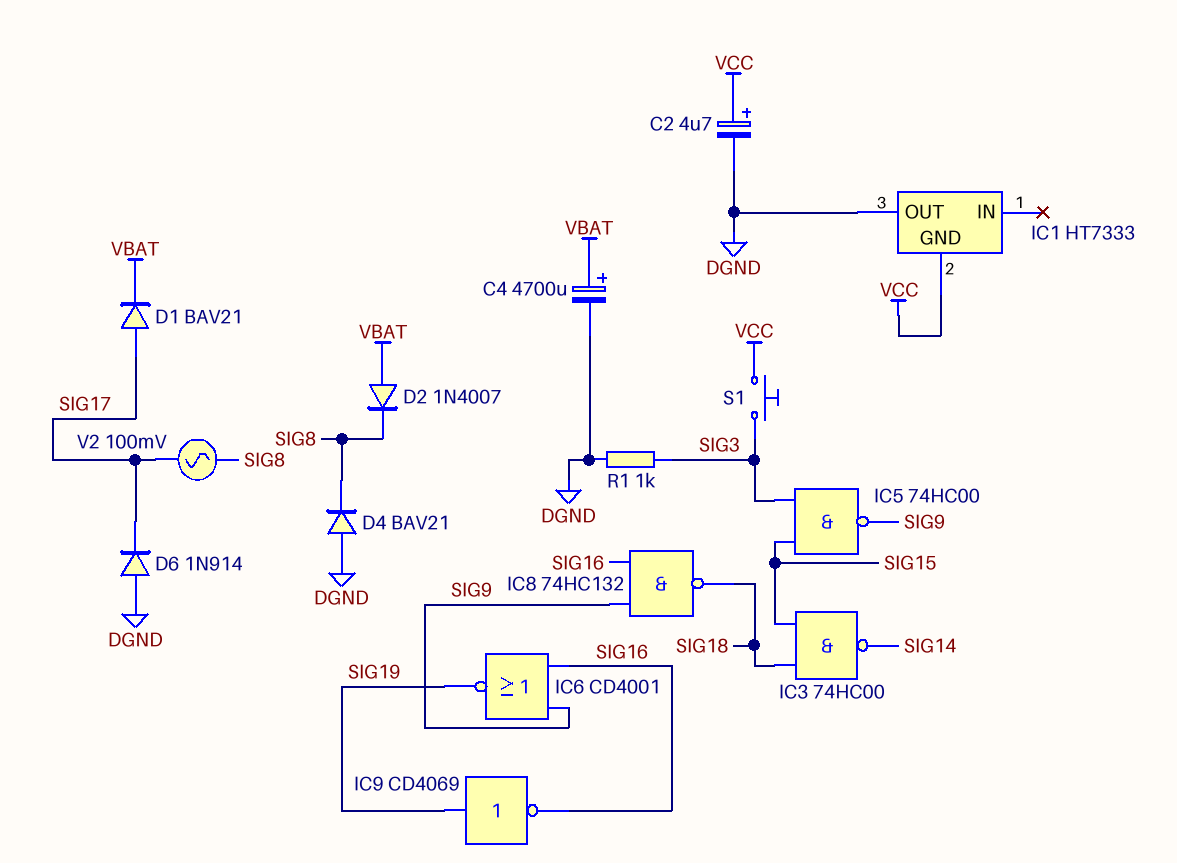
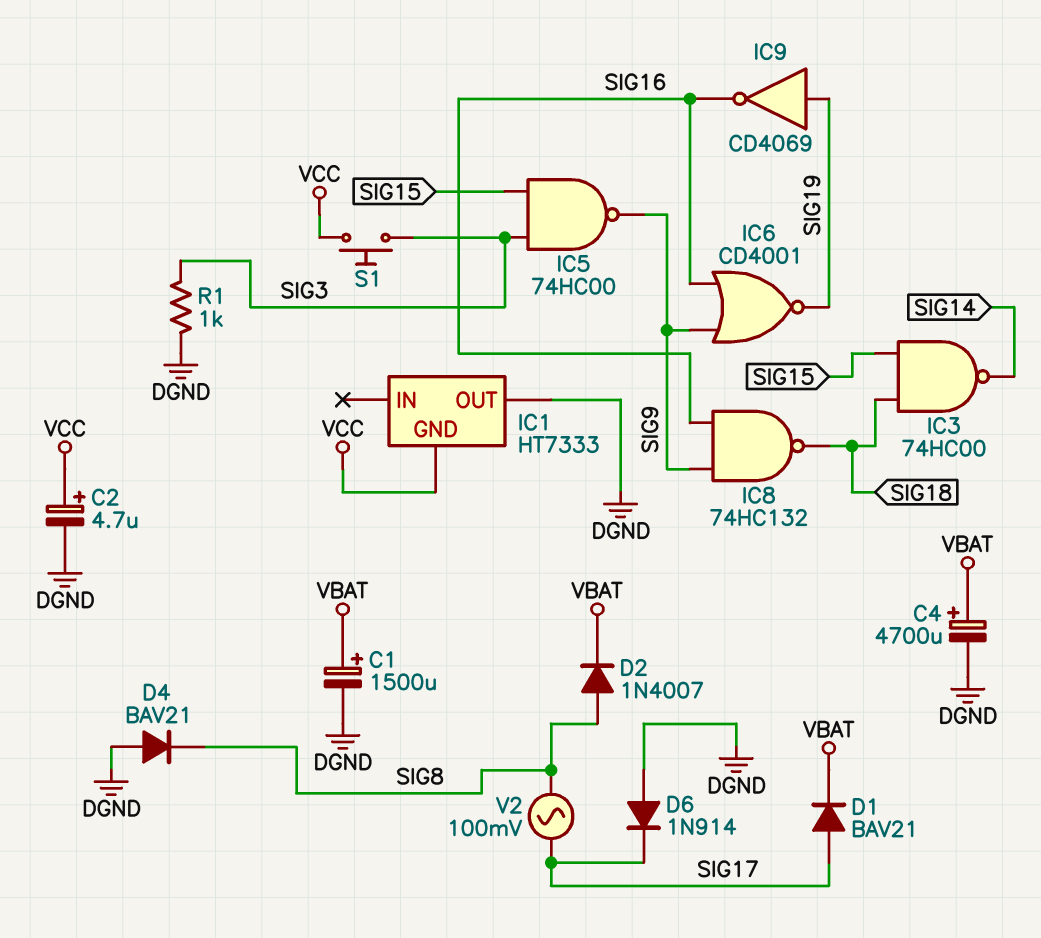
C1: none -> 1500uF (plus VBAT, minus DGND)
D2: diode 1N4007 (A VBAT, K SIG8) -> diode 1N4007 (A SIG8, K VBAT)

